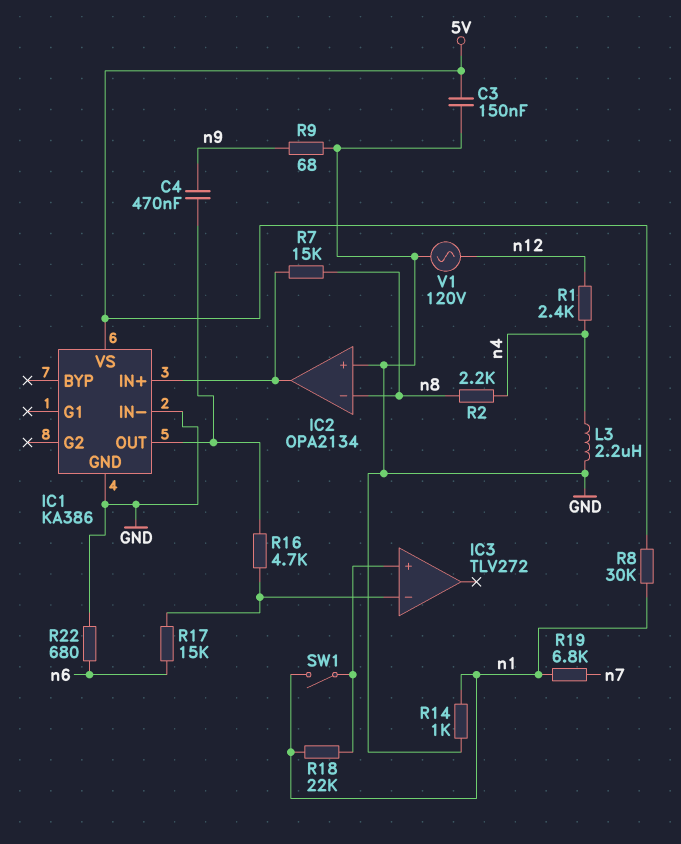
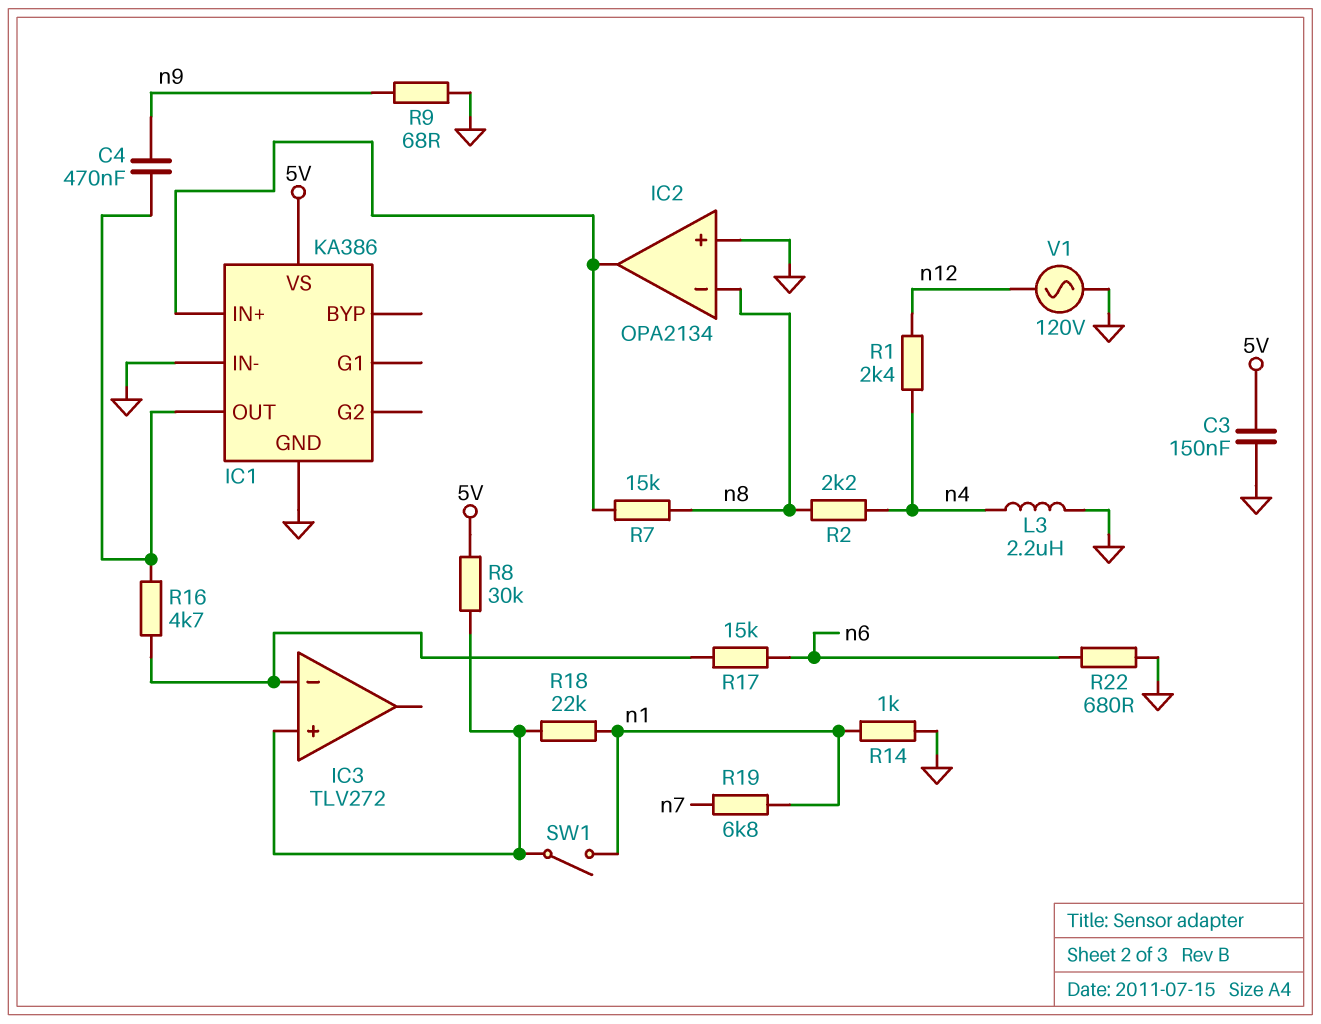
R8: 30k (5V, n1) -> 30k (5V, IC3/in+)

